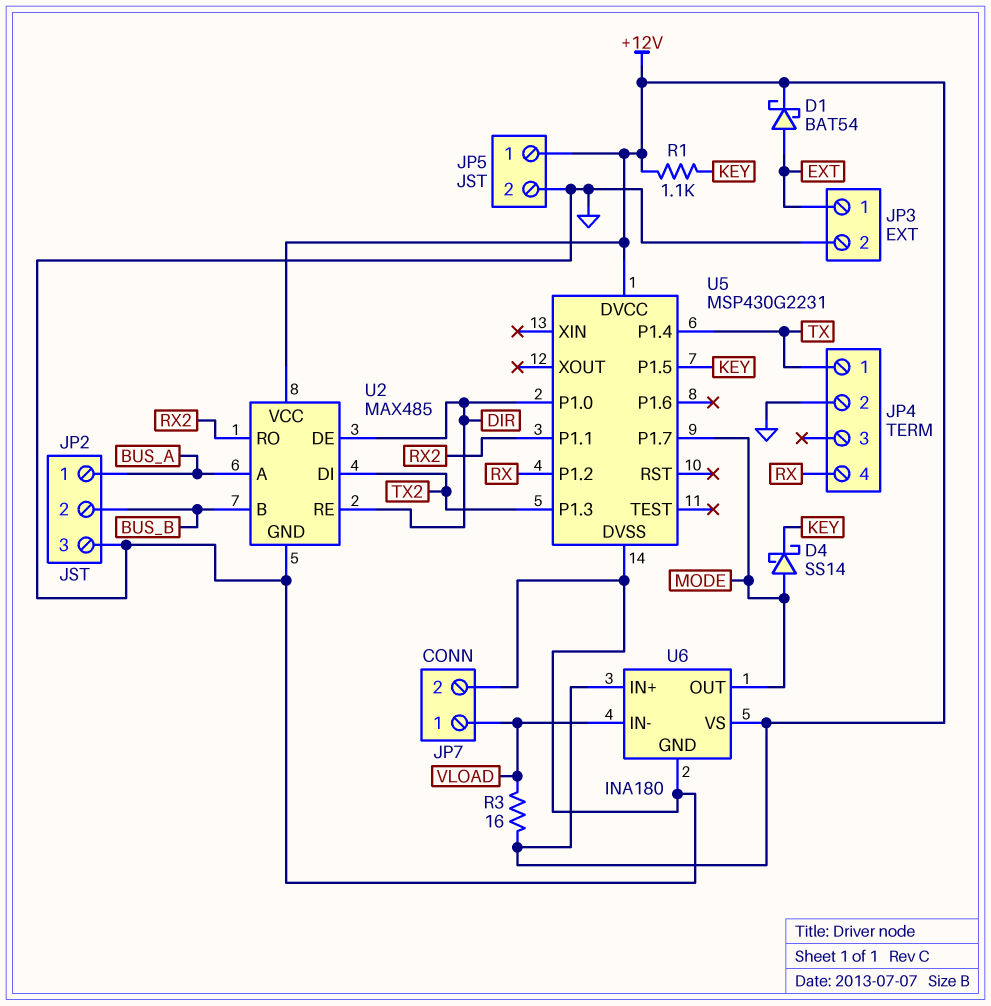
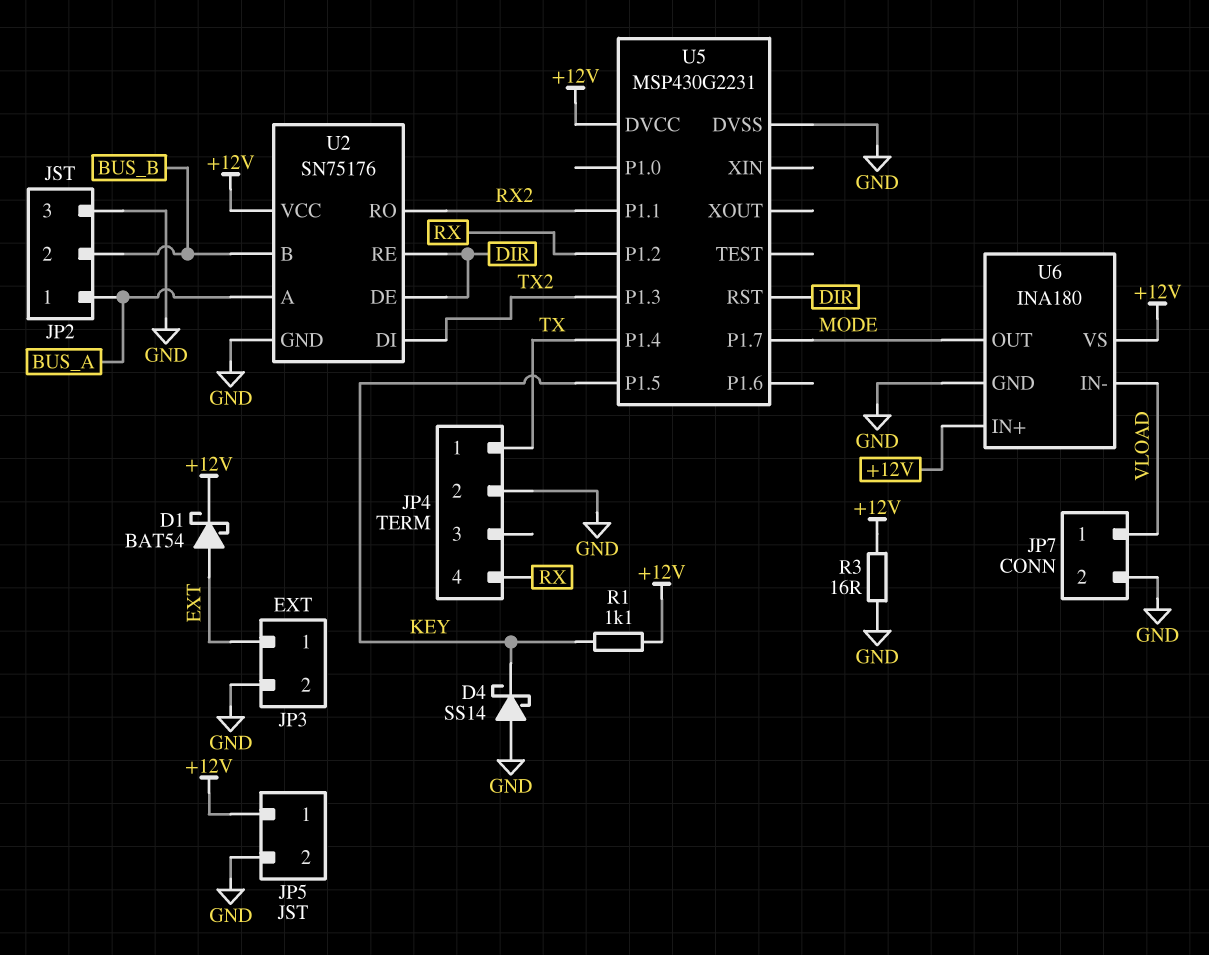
D4: schottky SS14 (A MODE, K KEY) -> schottky SS14 (A GND, K KEY)
R3: 16 (+12V, VLOAD) -> 16 (+12V, GND)
U2: MAX485 -> SN75176
U5 pin P1.0: DIR -> none
U5 pin RST: none -> DIR

